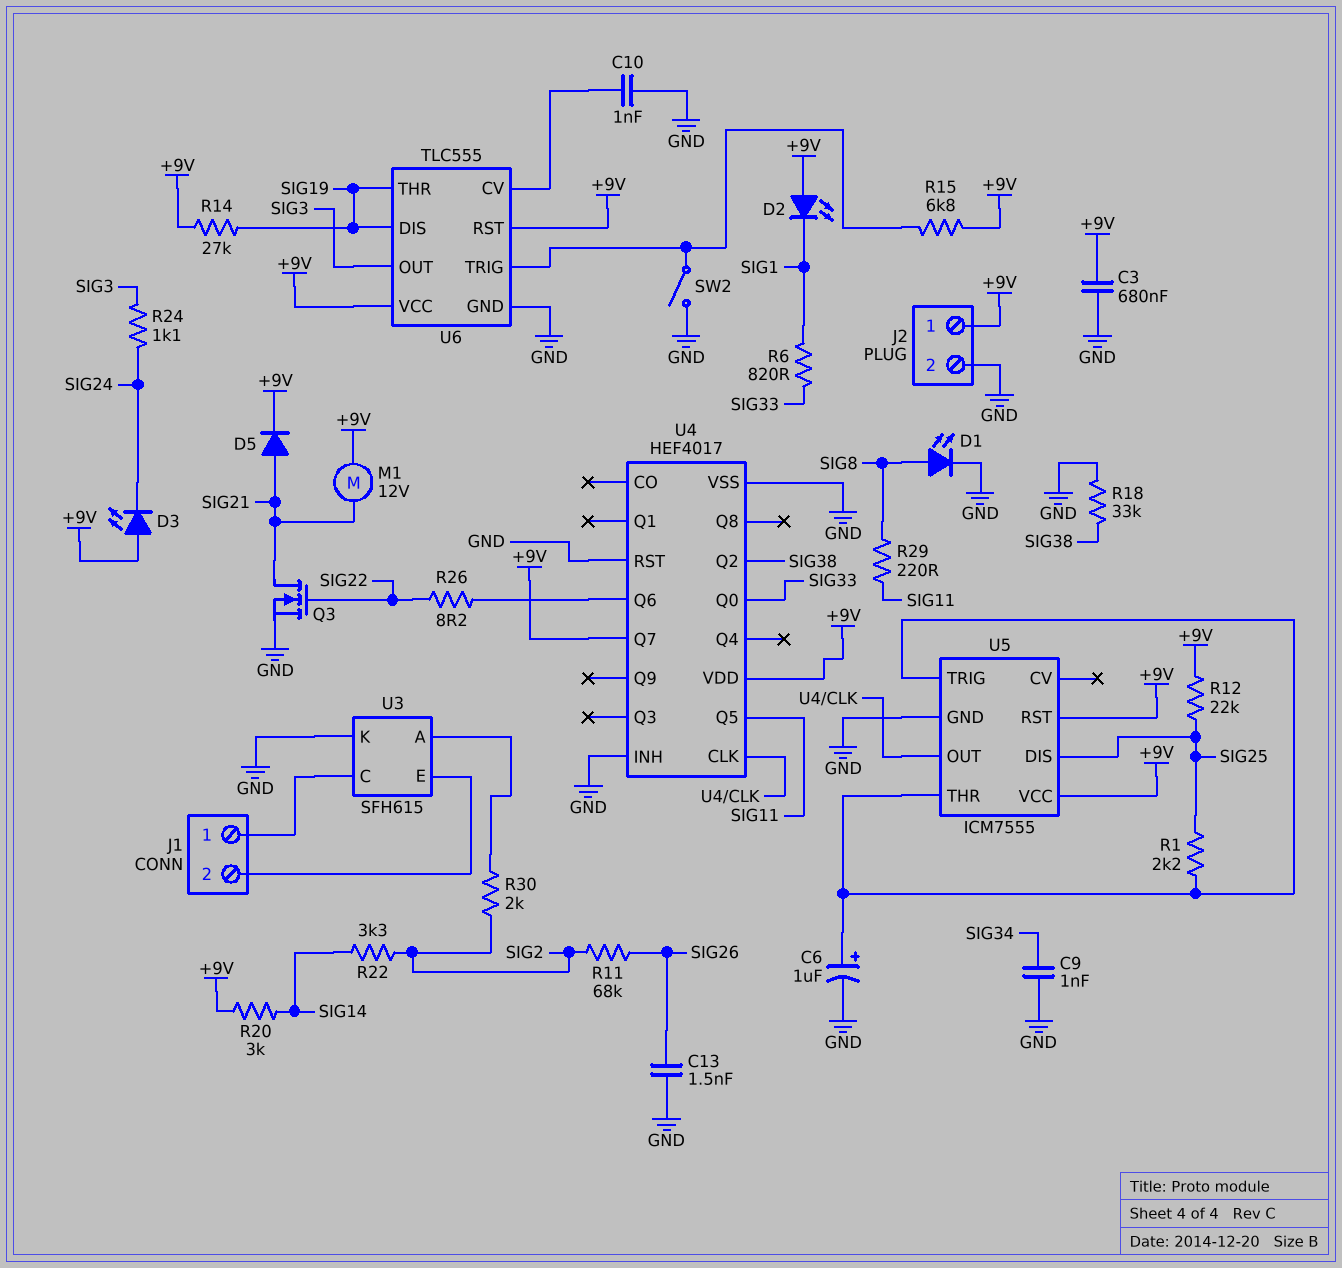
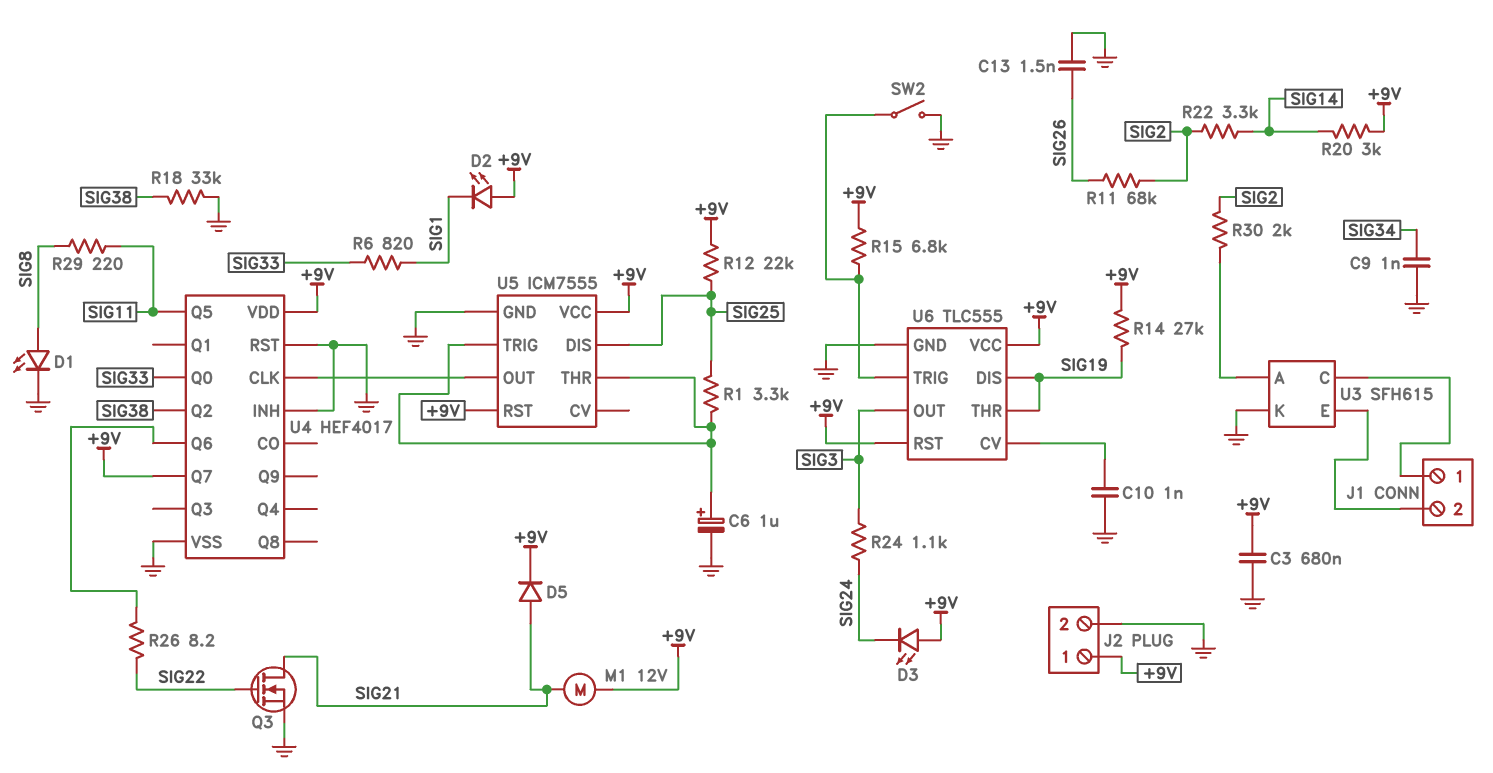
R1: 2.2k (SIG25, U5/THR) -> 3.3k (SIG25, U5/THR)

